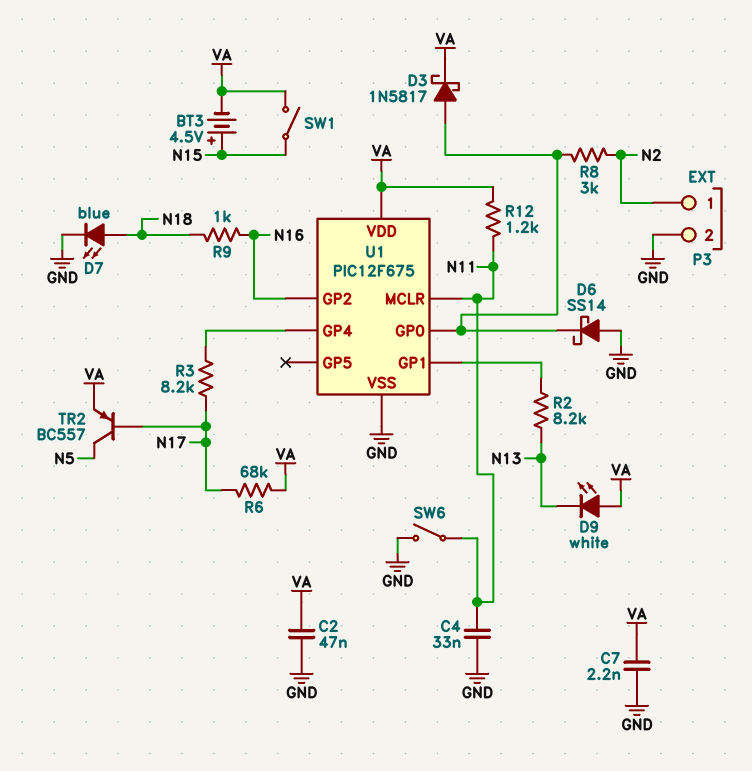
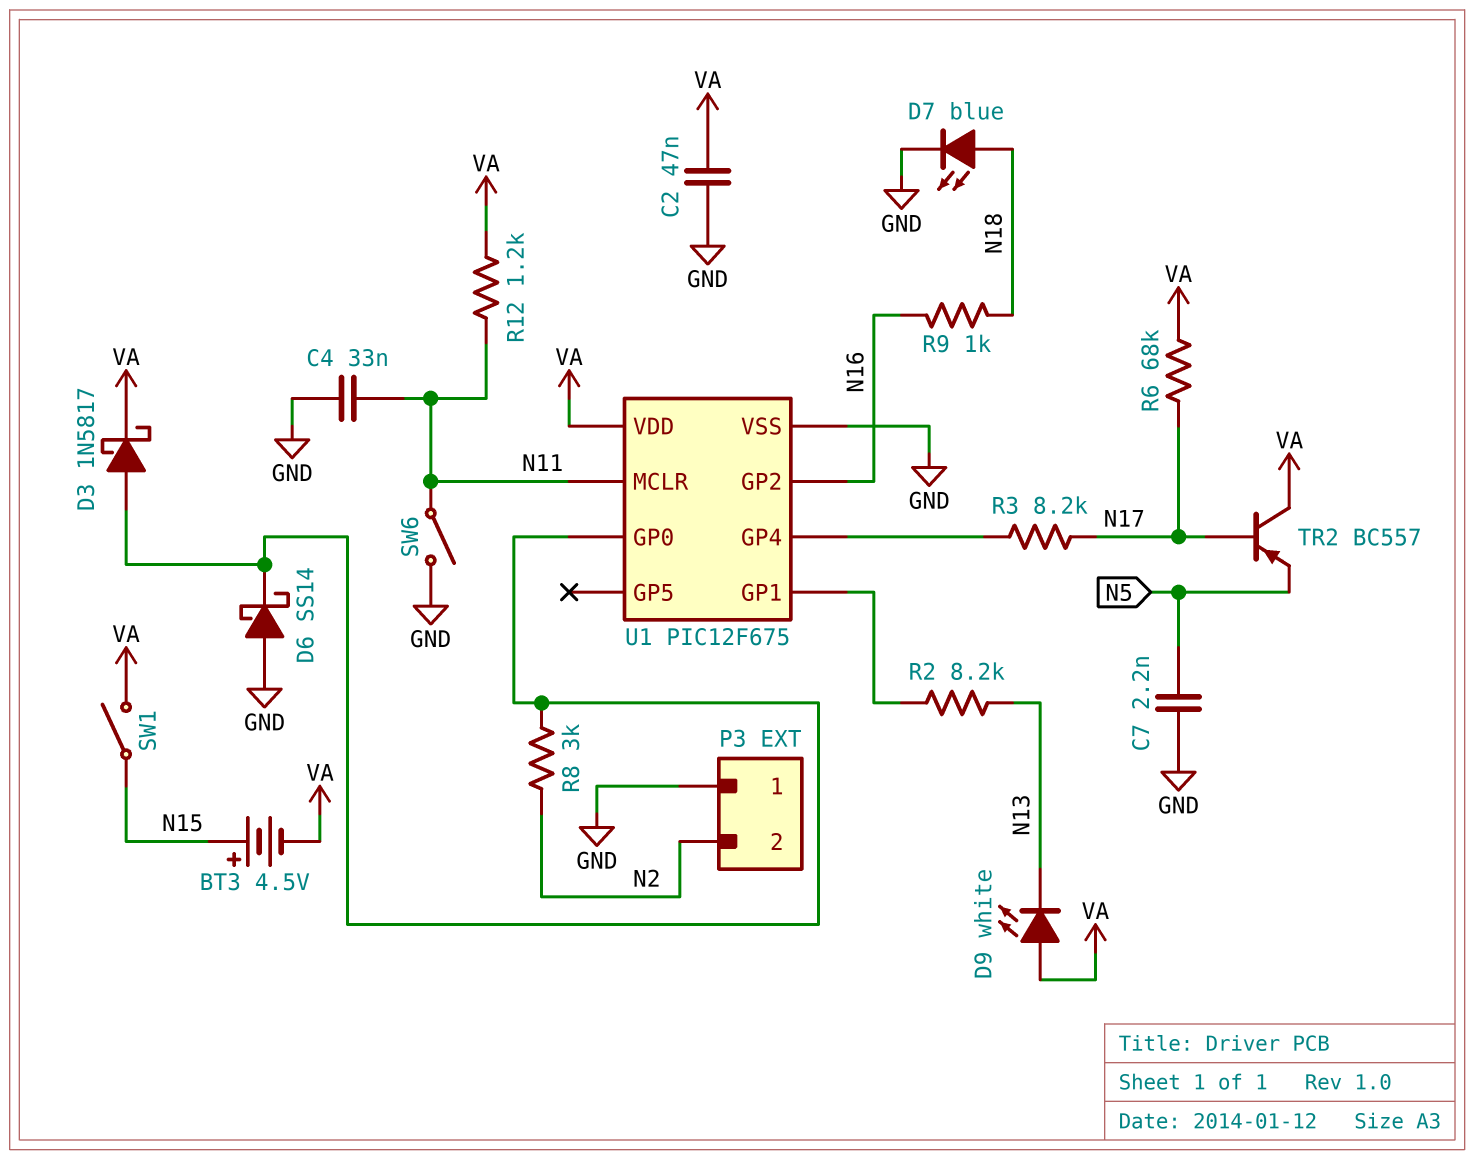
C7: 2.2nF (GND, VA) -> 2.2nF (GND, N5)
P3 pin 1: N2 -> GND
P3 pin 2: GND -> N2
TR2: PNP BC557 (B N17, C N5, E VA) -> PNP BC557 (B N17, C VA, E N5)

